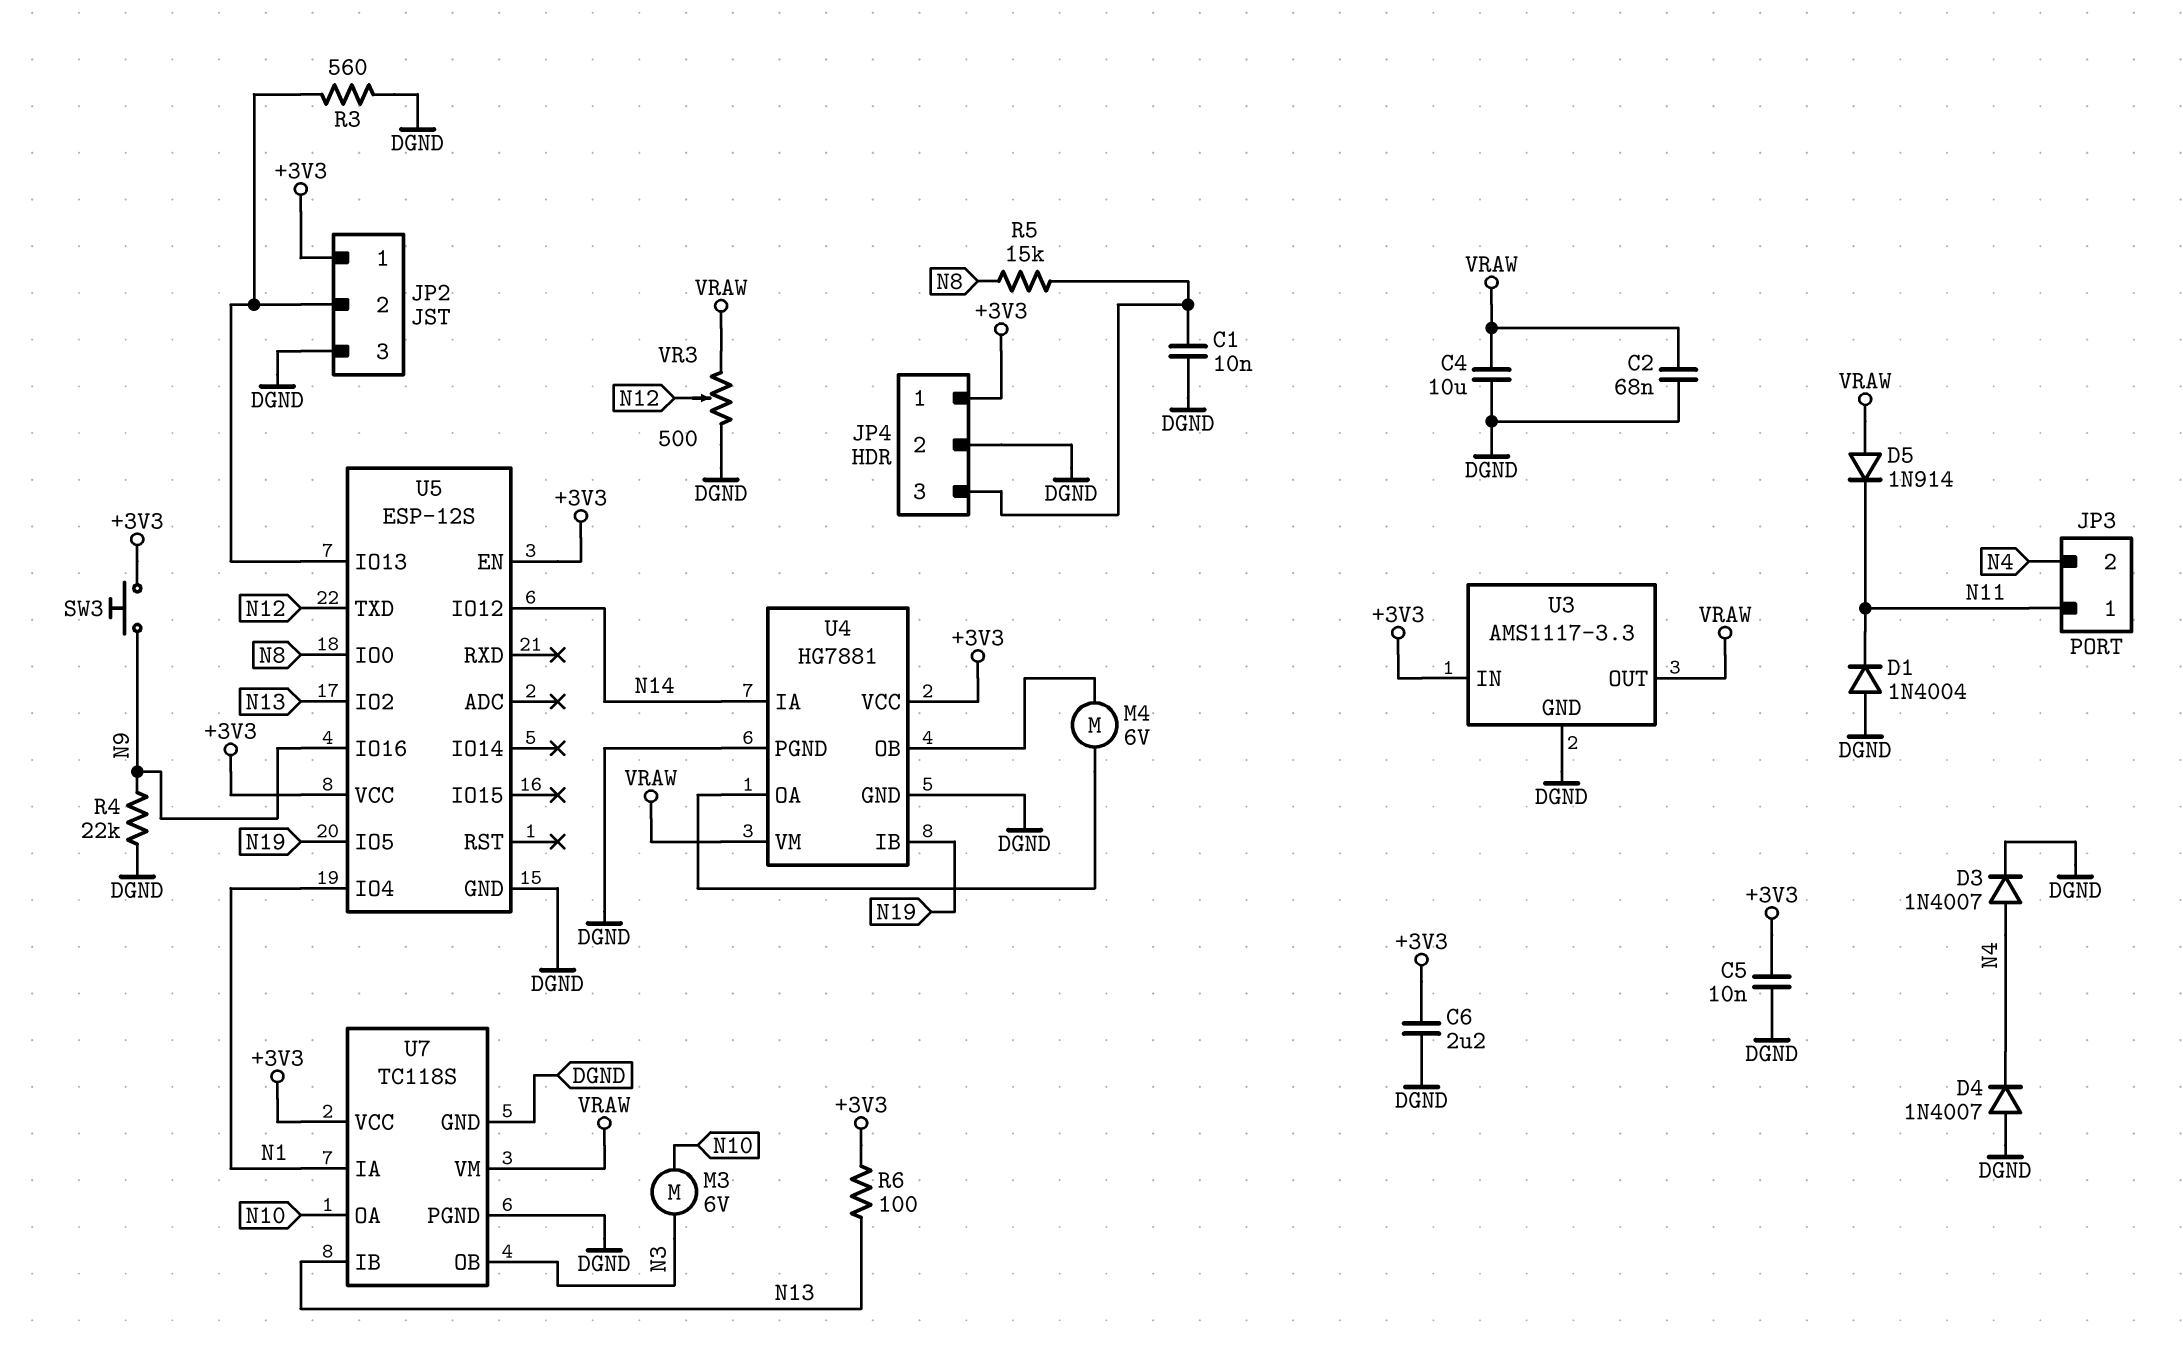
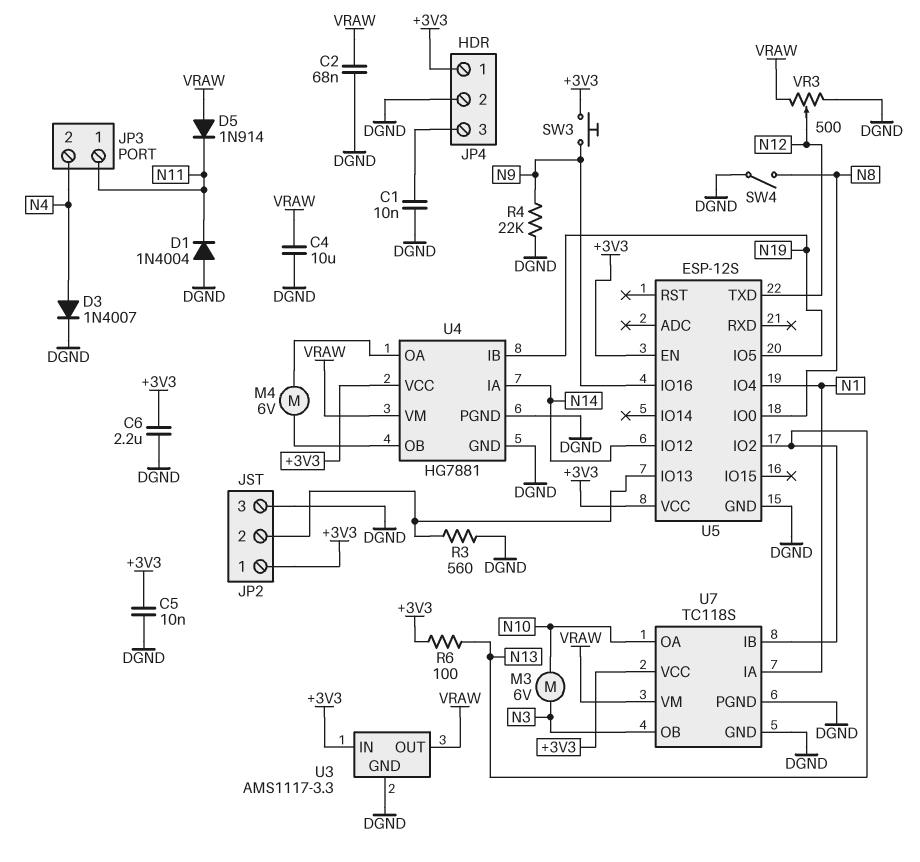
D4: diode 1N4007 (A DGND, K N4) -> none
R5: 15k (JP4/3, N8) -> none
SW4: none -> switch (DGND, N8)

